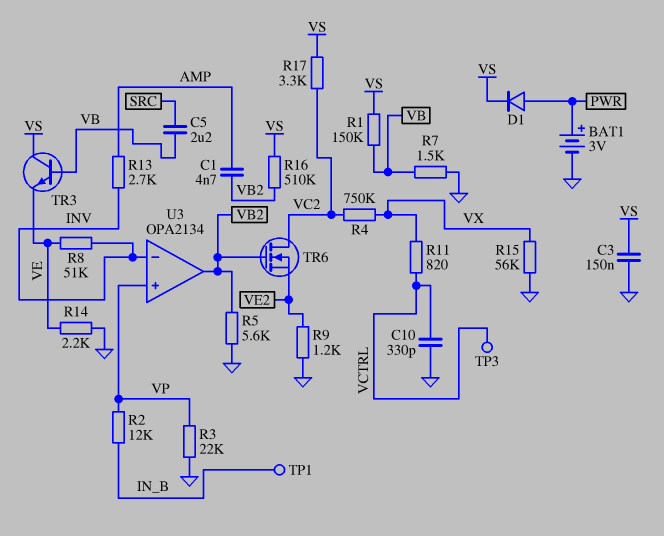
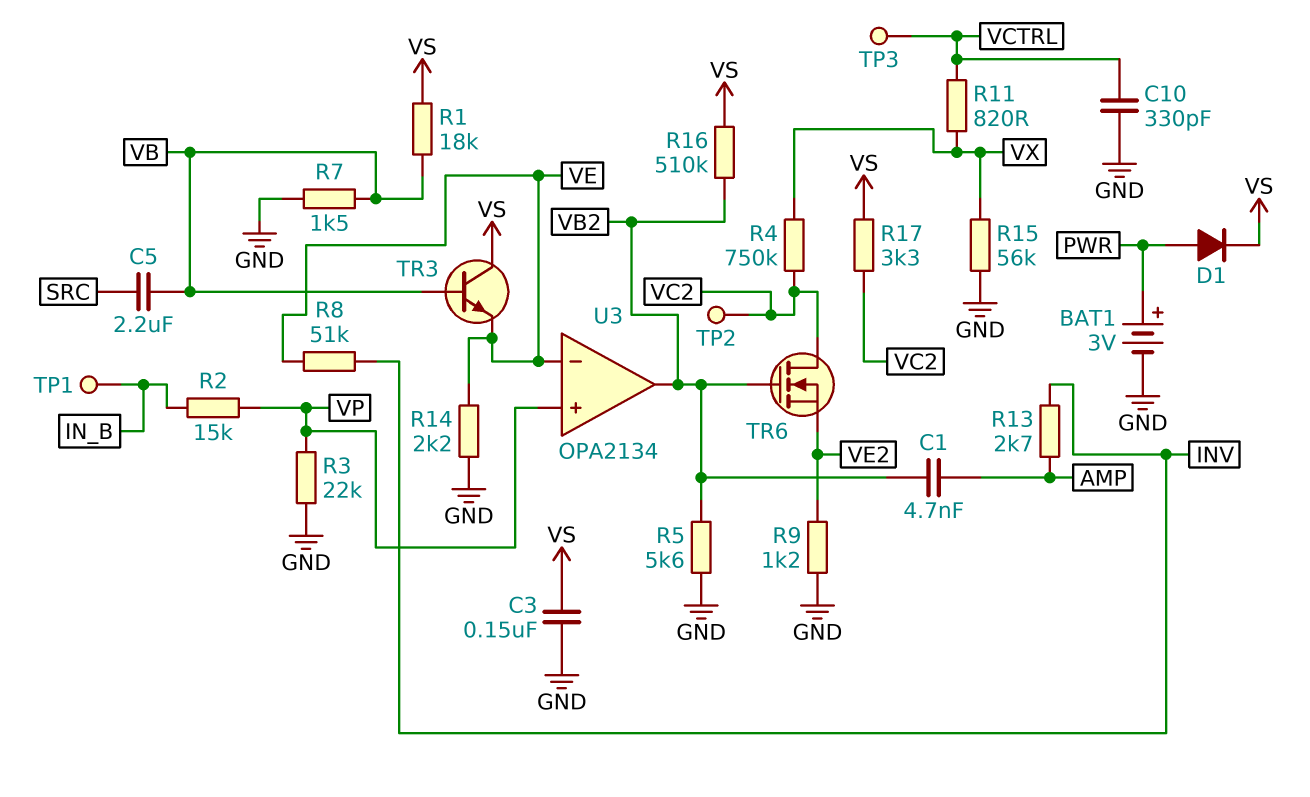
R1: 150k (VB, VS) -> 18k (VB, VS)
R2: 12k (IN_B, VP) -> 15k (IN_B, VP)
TP2: none -> test point (VC2)
U3 pin in-: INV -> VE

